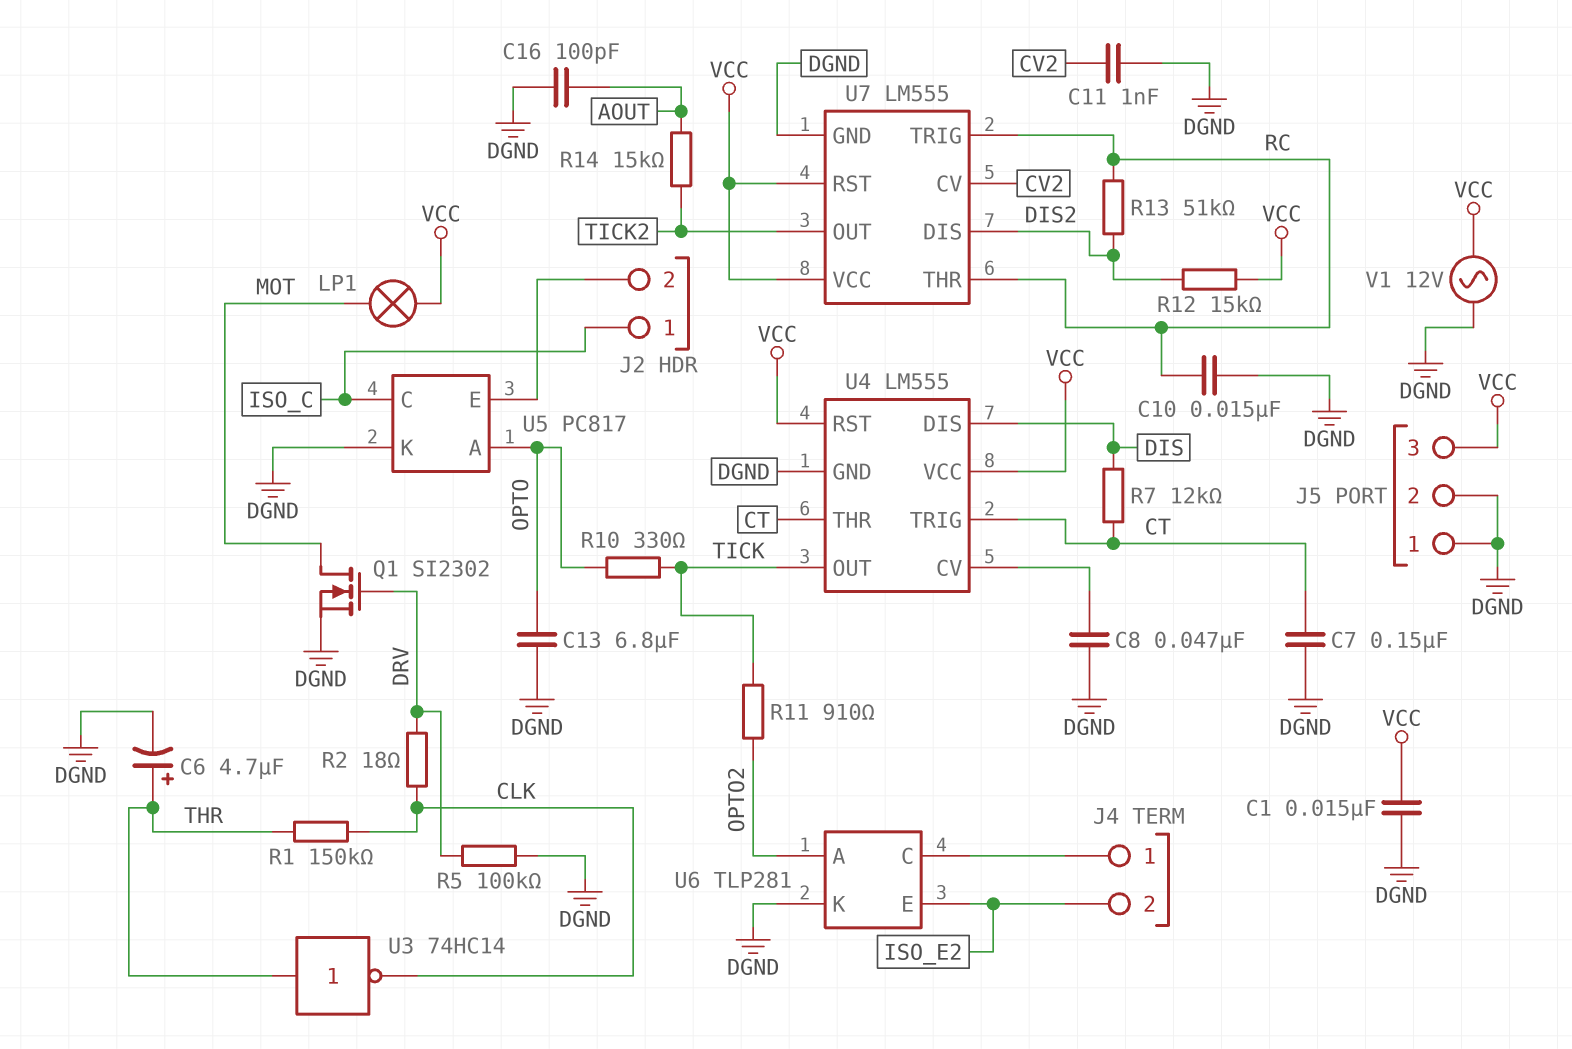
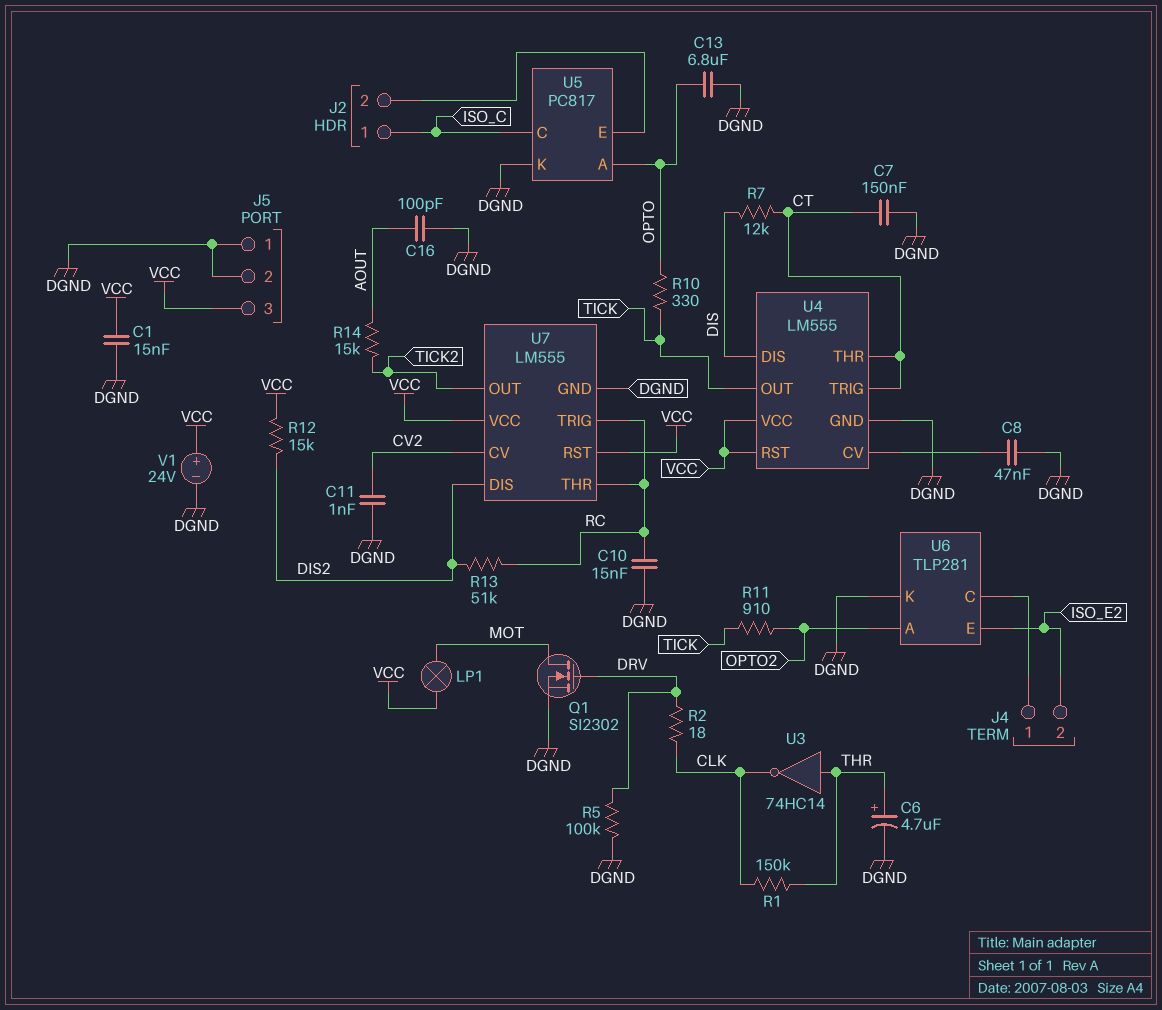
V1: AC 12V (DGND, VCC) -> 24V (plus VCC, minus DGND)

